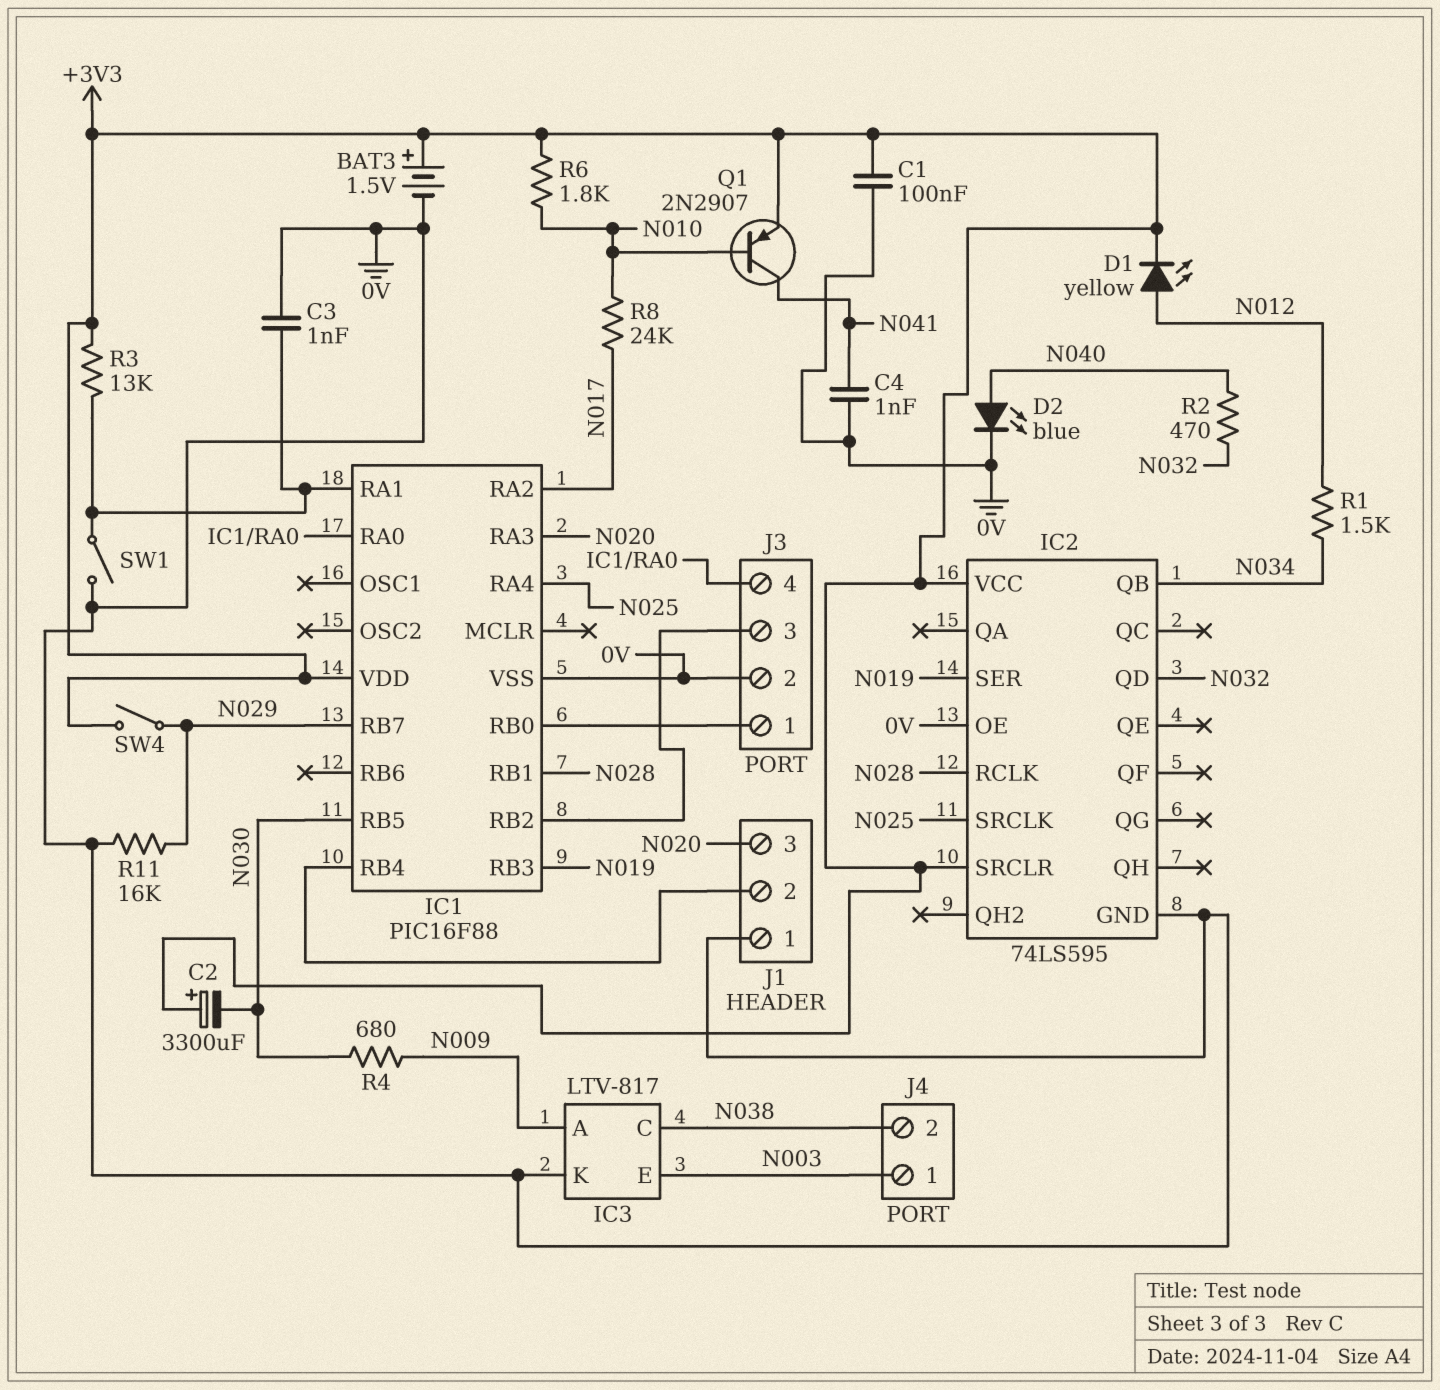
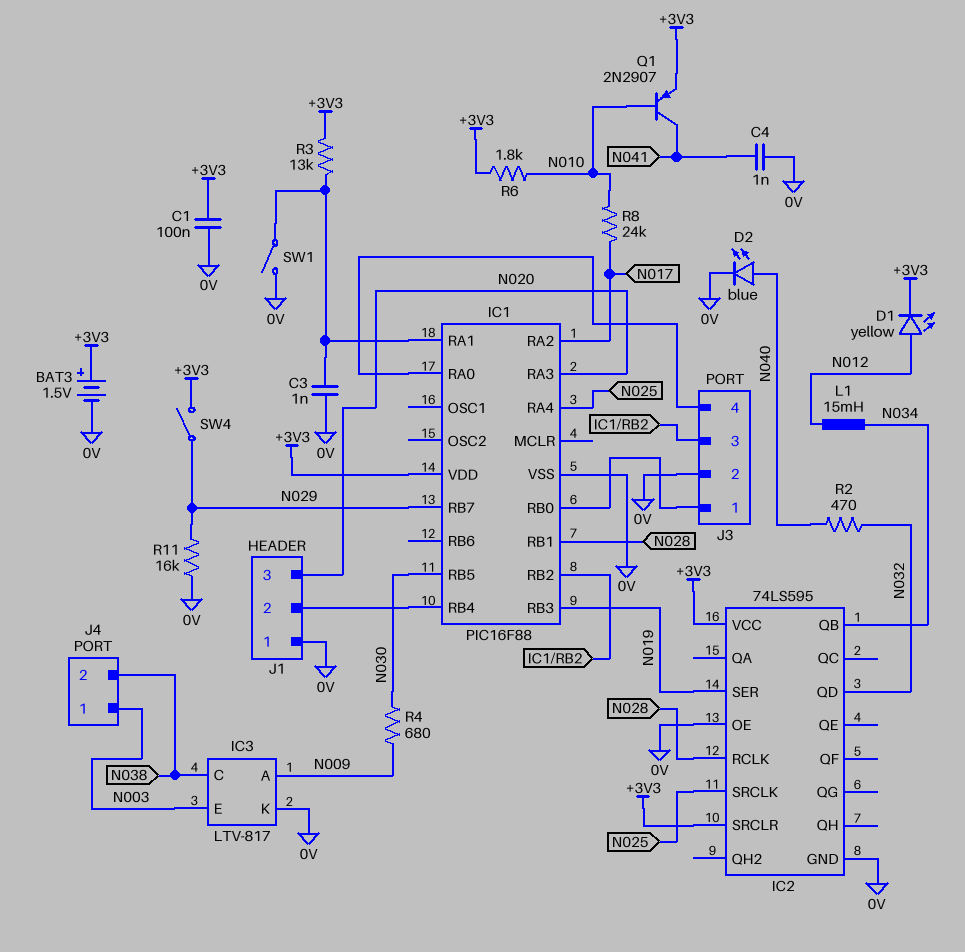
C2: 3300uF (plus +3V3, minus N030) -> none
L1: none -> 15mH (N012, N034)
R1: 1.5k (N012, N034) -> none

